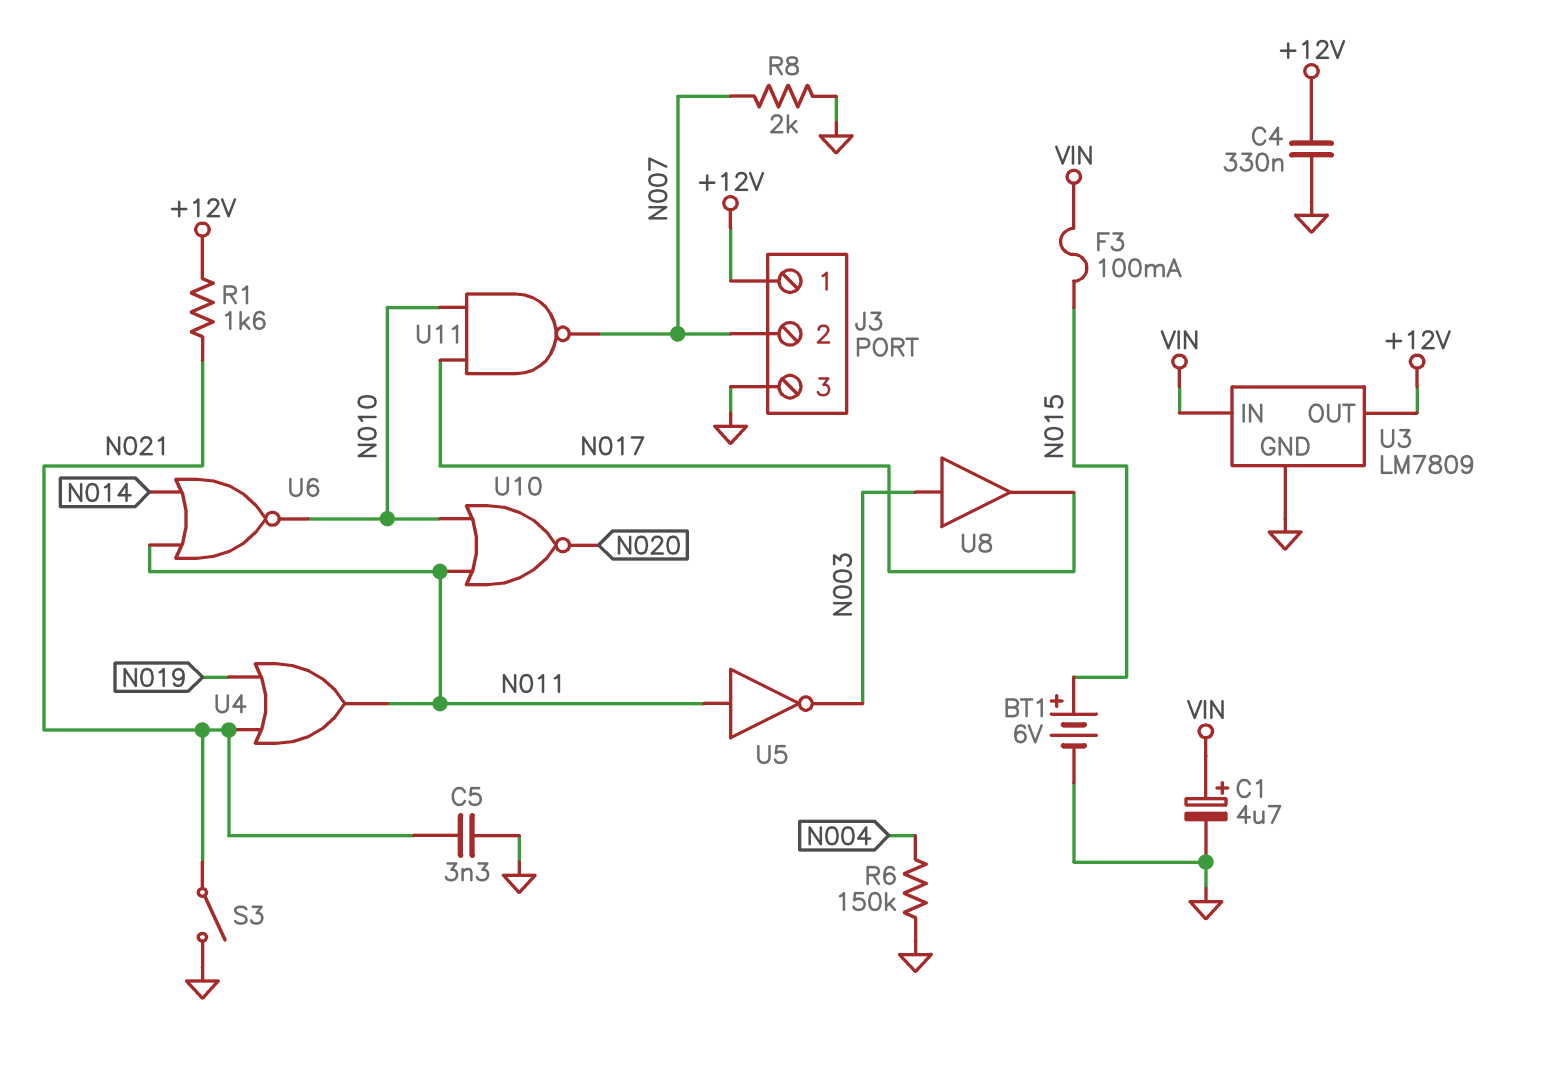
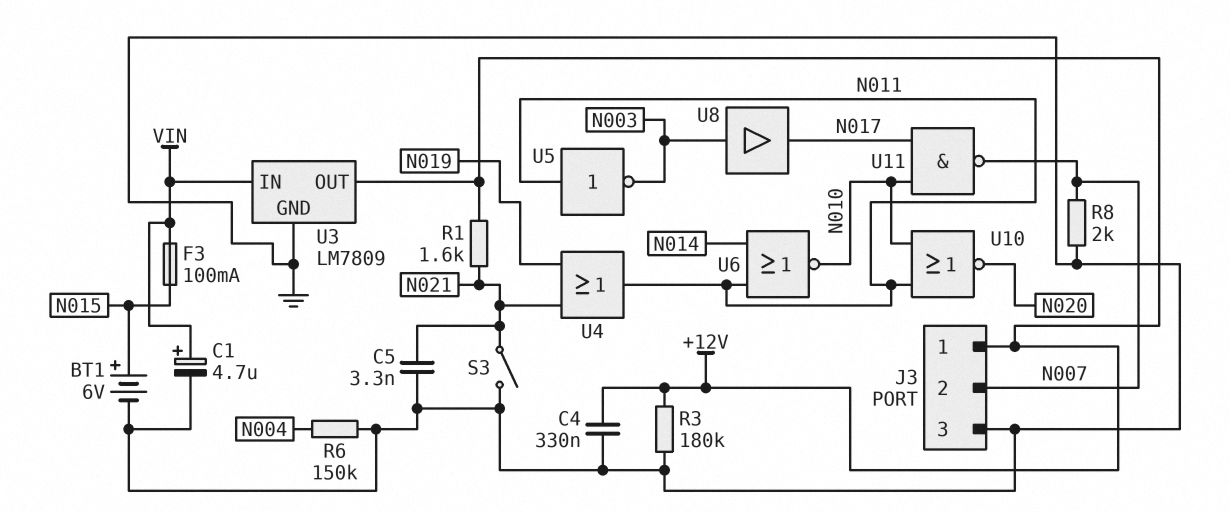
R3: none -> 180k (+12V, GND)

